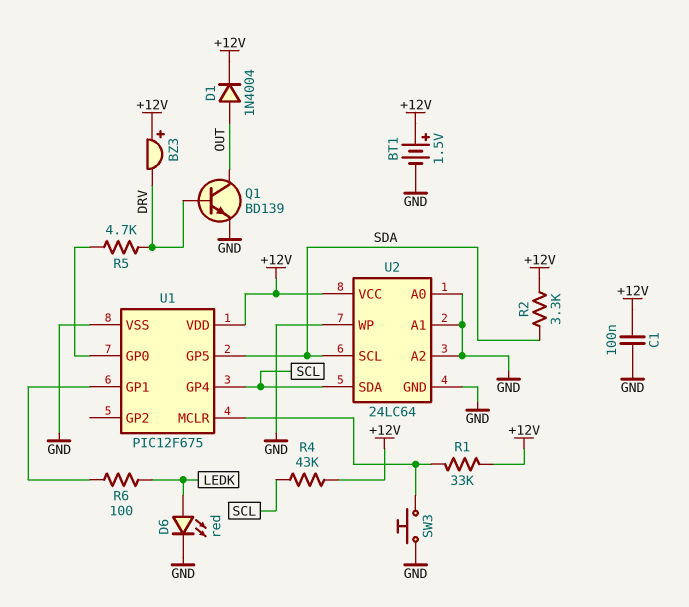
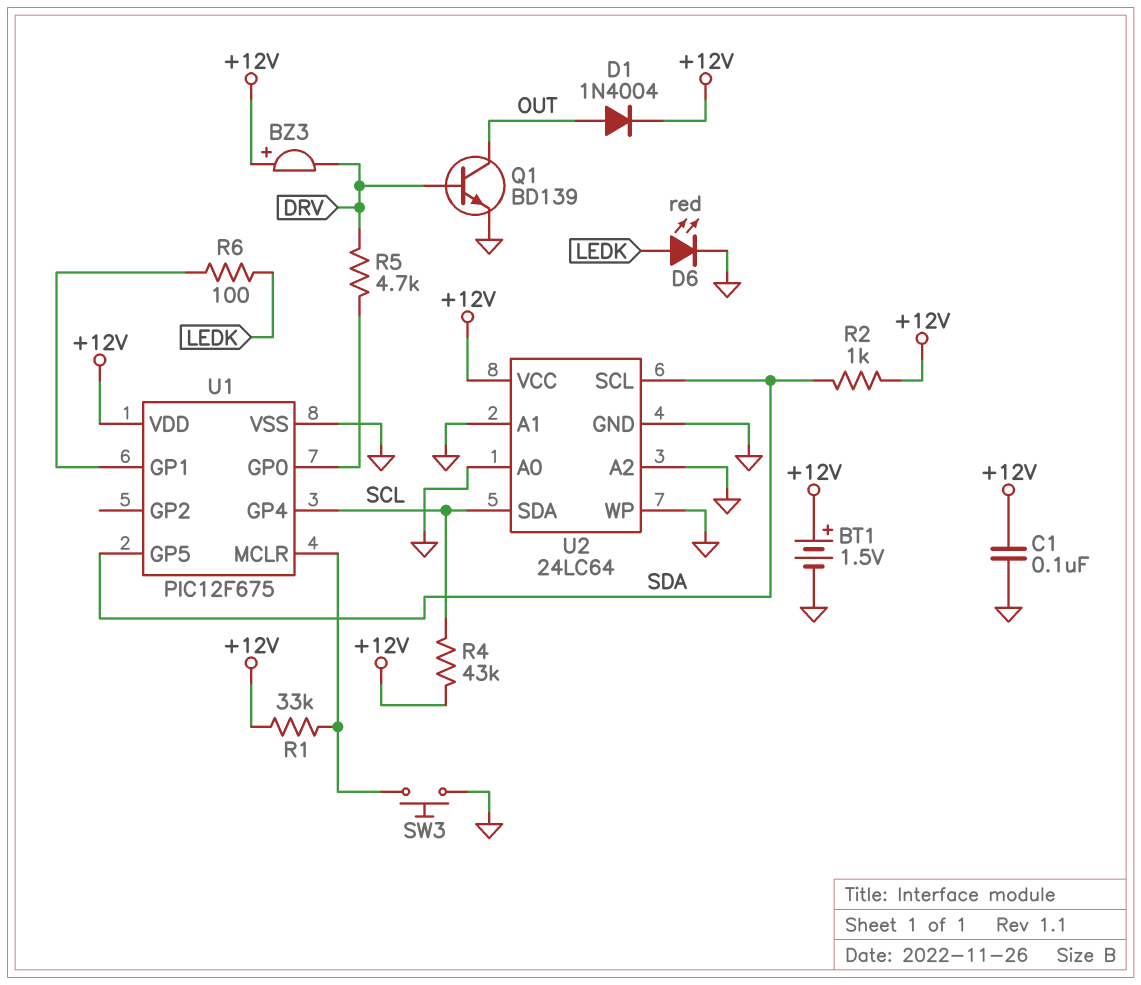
R2: 3.3k (+12V, SDA) -> 1k (+12V, SDA)

